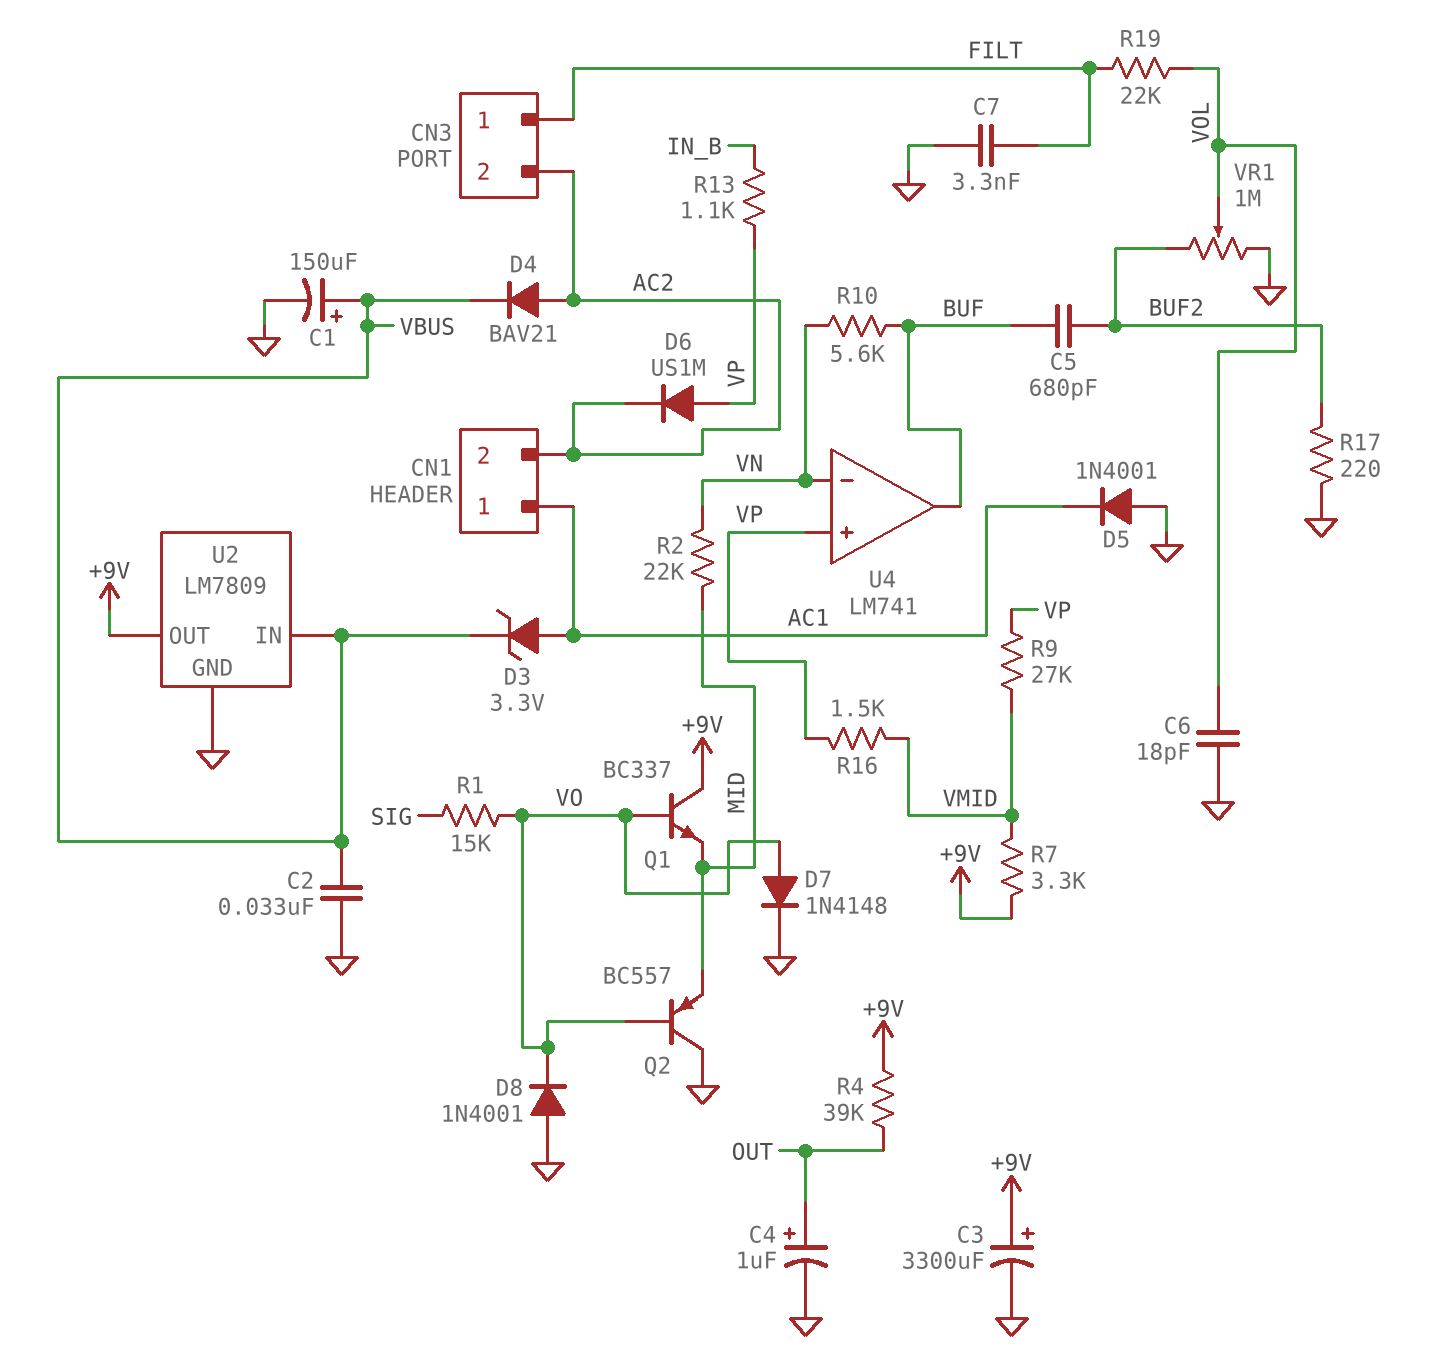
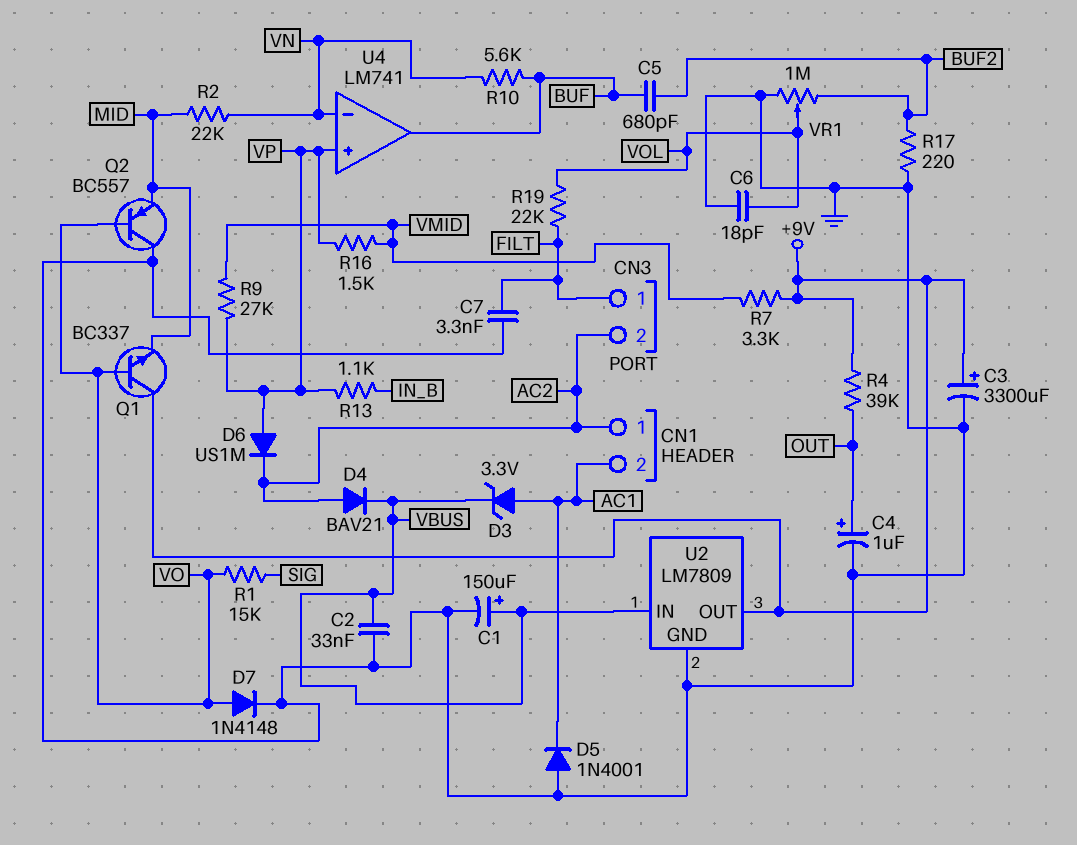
CN1 pin 1: AC1 -> AC2
CN1 pin 2: AC2 -> AC1
D8: diode 1N4001 (A GND, K VO) -> none

